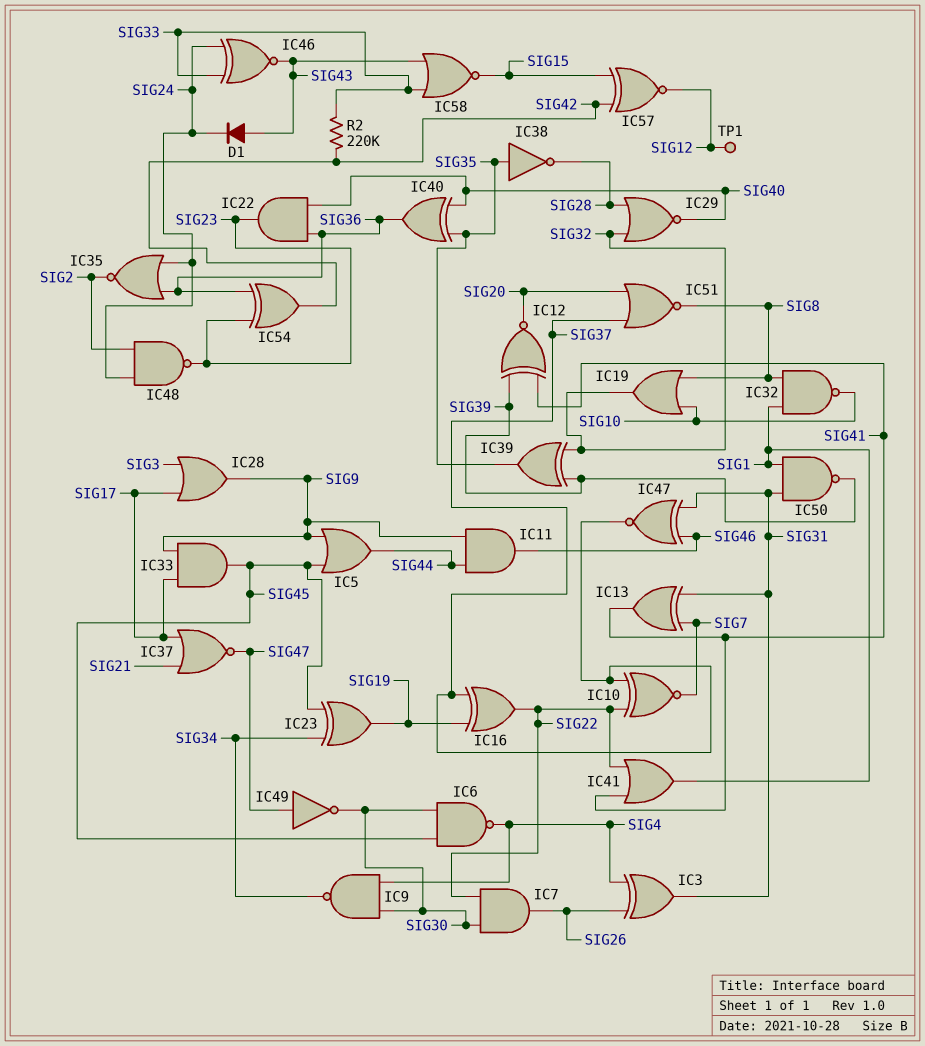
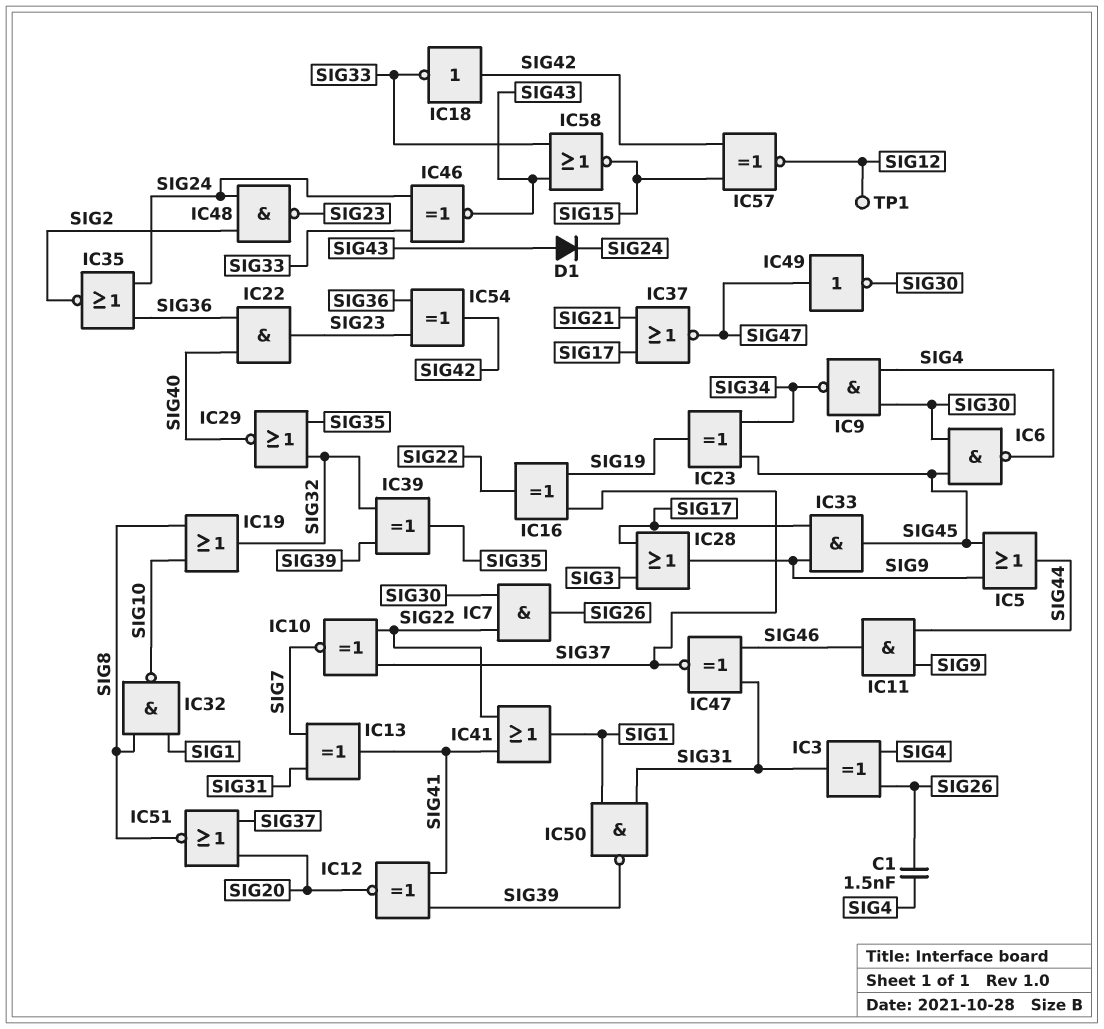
C1: none -> 1.5nF (SIG4, SIG26)
IC18: none -> NOT (in SIG42, out SIG33)
IC29: NOR (in SIG28, in SIG32, out SIG40) -> NOR (in SIG32, in SIG35, out SIG40)
IC38: NOT (in SIG35, out SIG28) -> none
IC40: XOR (in SIG35, in SIG40, out SIG36) -> none
R2: 220k (SIG33, SIG42) -> none

